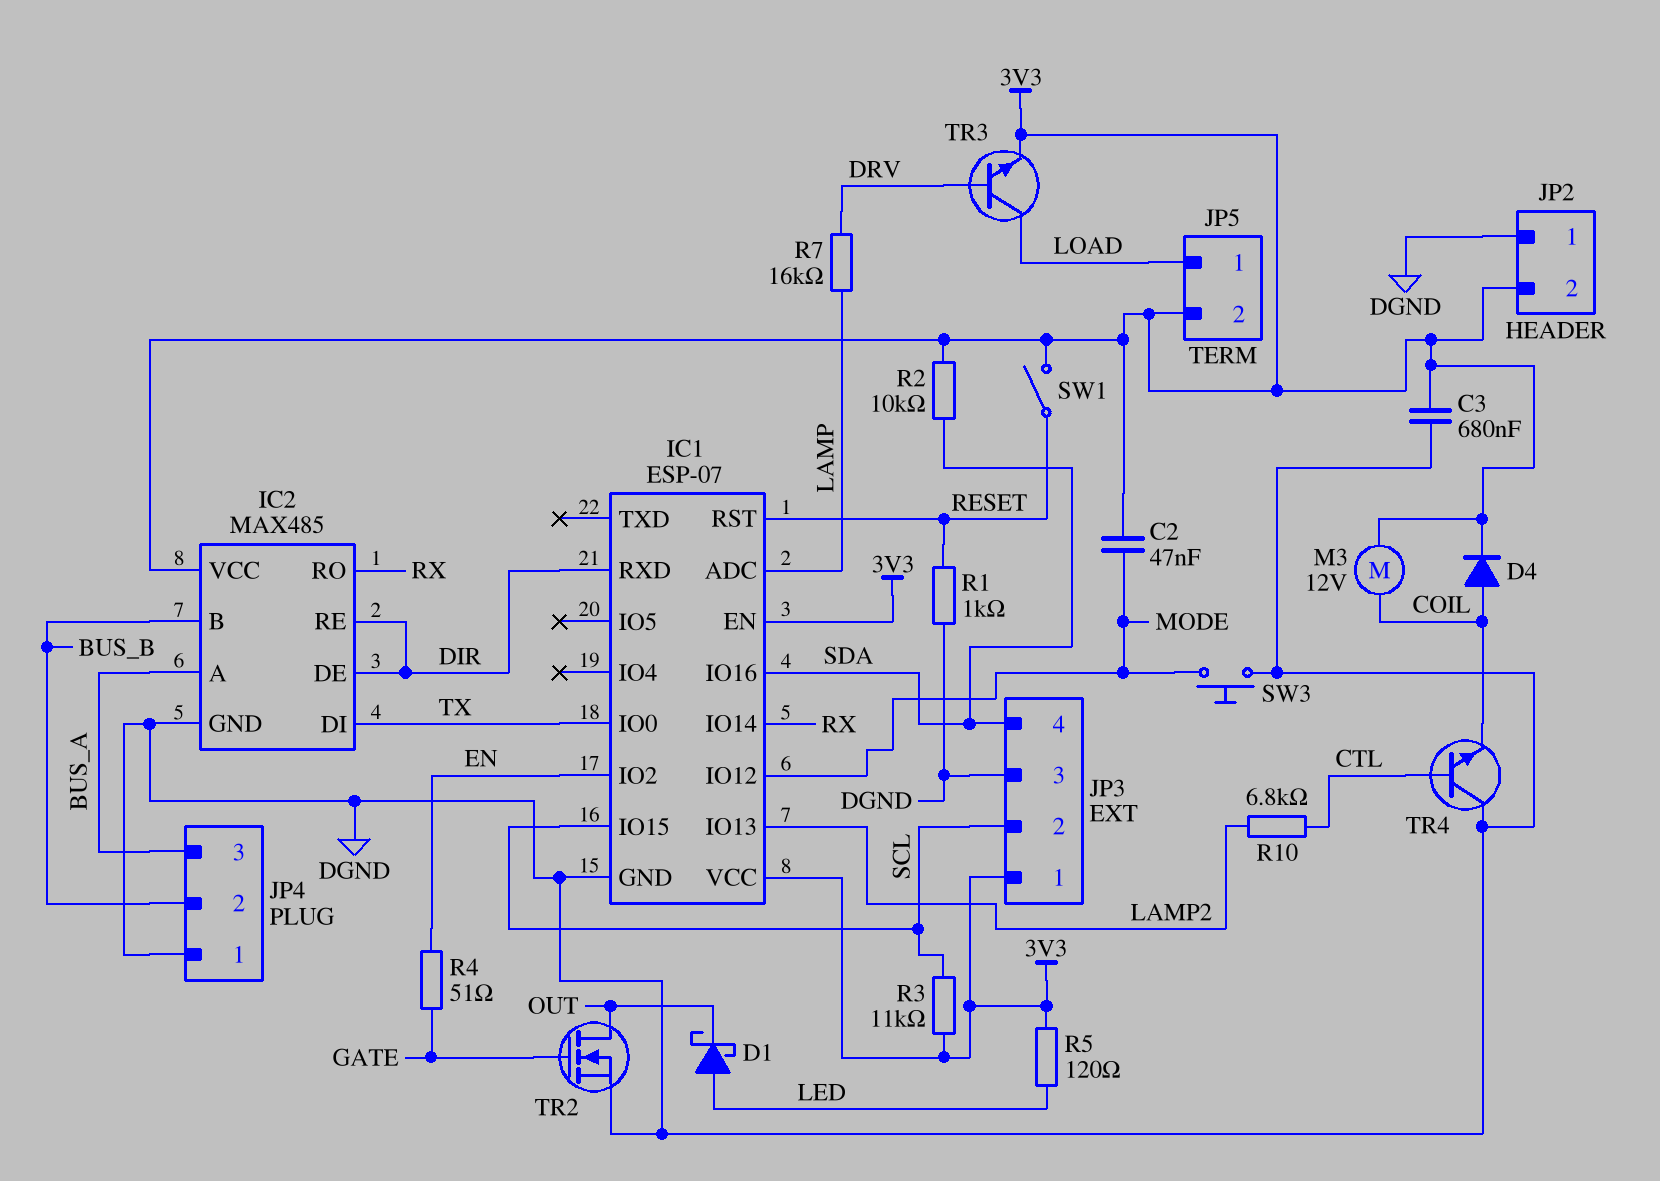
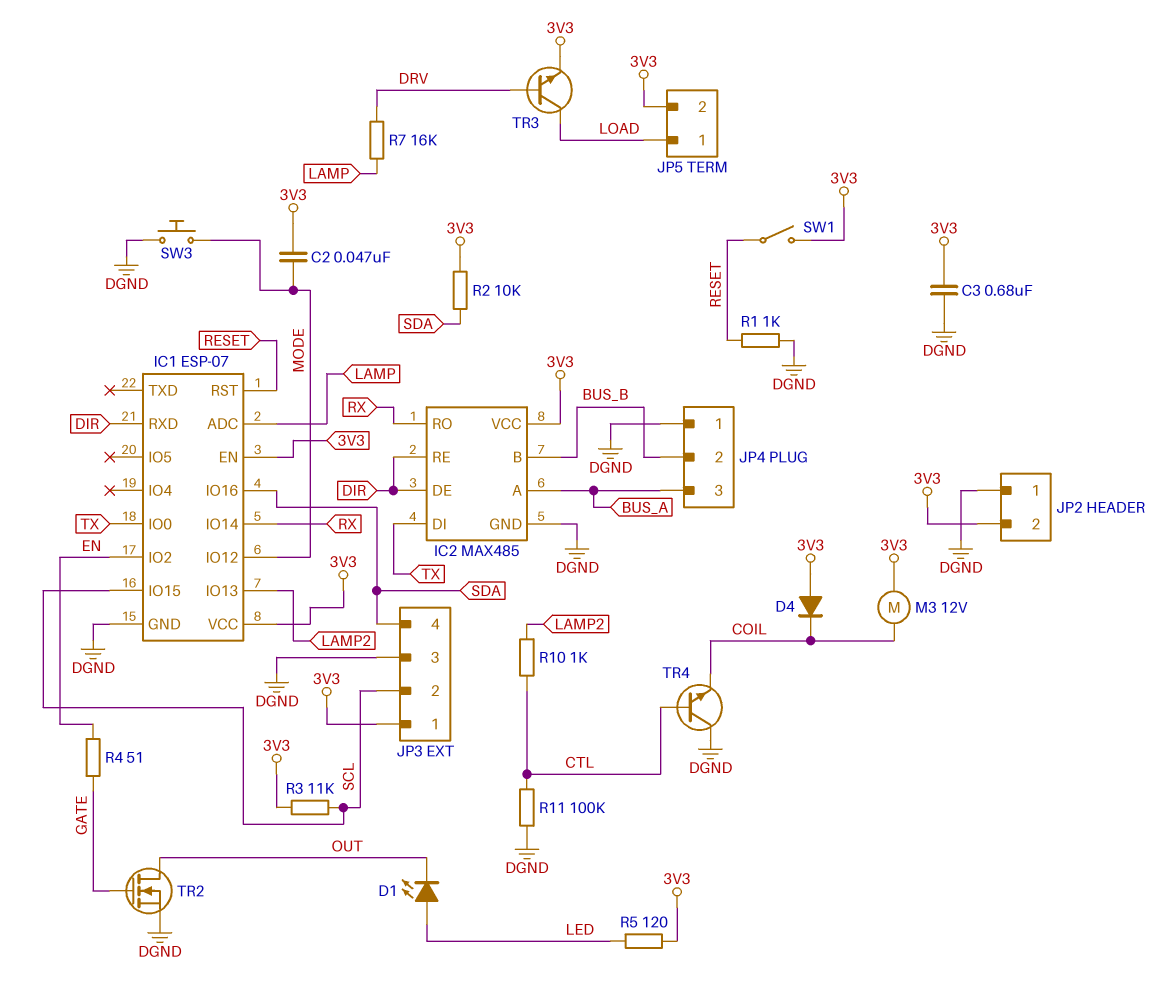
D1: schottky (A LED, K OUT) -> LED (A LED, K OUT)
D4: diode (A COIL, K 3V3) -> diode (A 3V3, K COIL)
R10: 6.8k (CTL, LAMP2) -> 1k (CTL, LAMP2)
R11: none -> 100k (CTL, DGND)

